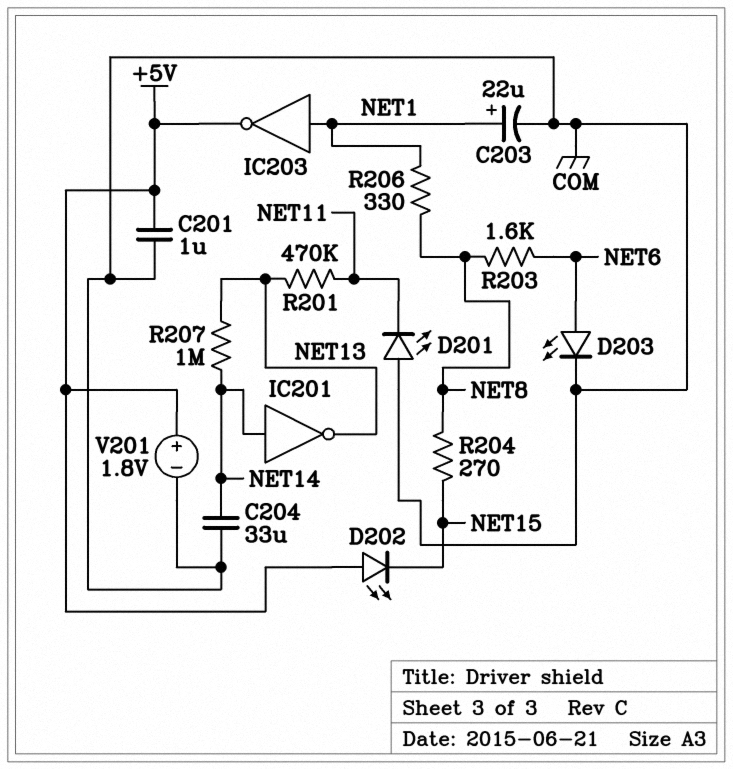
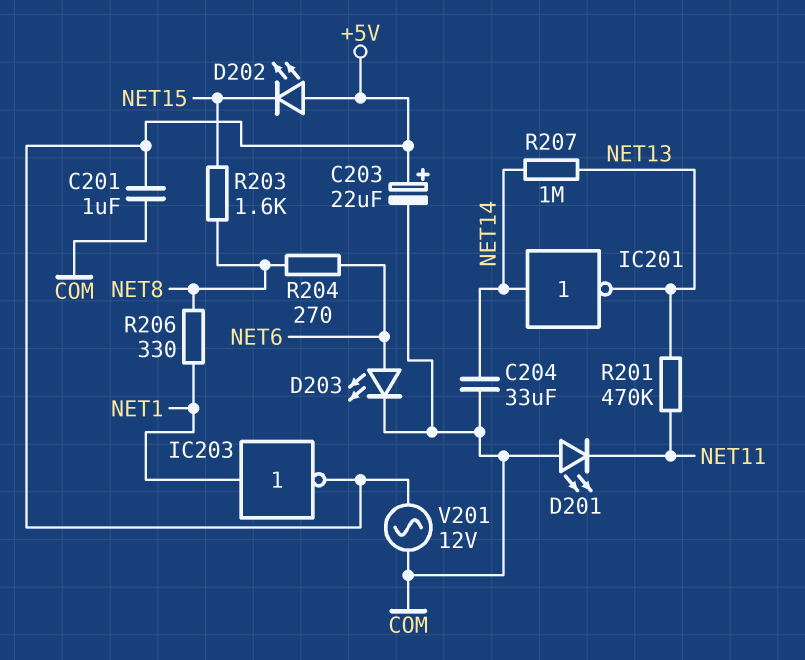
C203: 22uF (plus NET1, minus COM) -> 22uF (plus +5V, minus COM)
R203: 1.6k (NET6, NET8) -> 1.6k (NET8, NET15)
R204: 270 (NET8, NET15) -> 270 (NET6, NET8)
V201: 1.8V (plus +5V, minus COM) -> AC 12V (+5V, COM)

